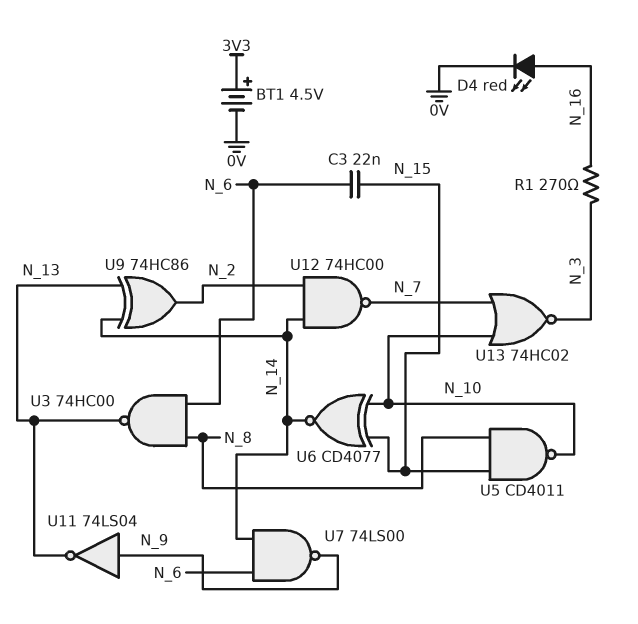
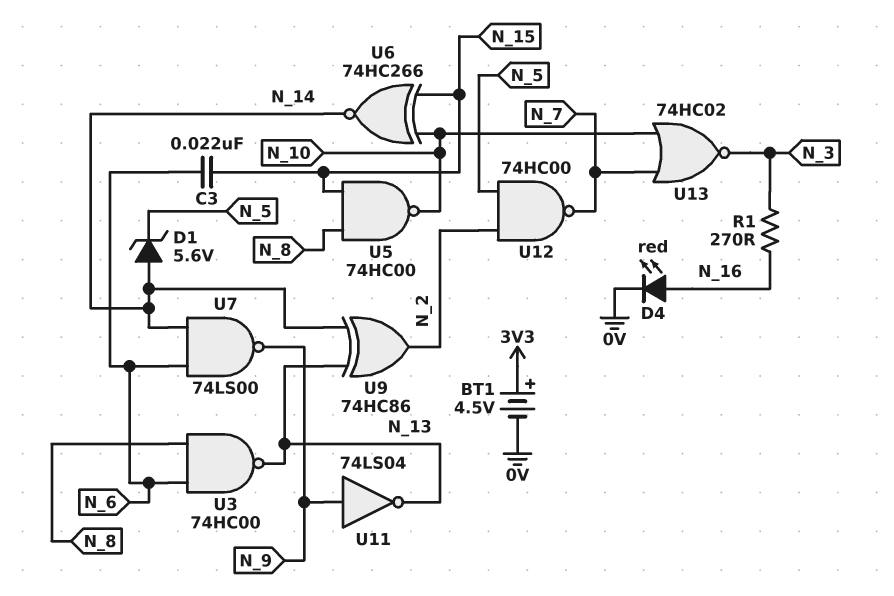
D1: none -> zener 5.6V (A N_14, K N_5)
U5: NAND CD4011 (in N_8, in N_15, out N_10) -> NAND 74HC00 (in N_8, in N_15, out N_10)
U6: XNOR CD4077 (in N_10, in N_15, out N_14) -> XNOR 74HC266 (in N_10, in N_15, out N_14)
U12: NAND 74HC00 (in N_2, in N_14, out N_7) -> NAND 74HC00 (in N_2, in N_5, out N_7)

